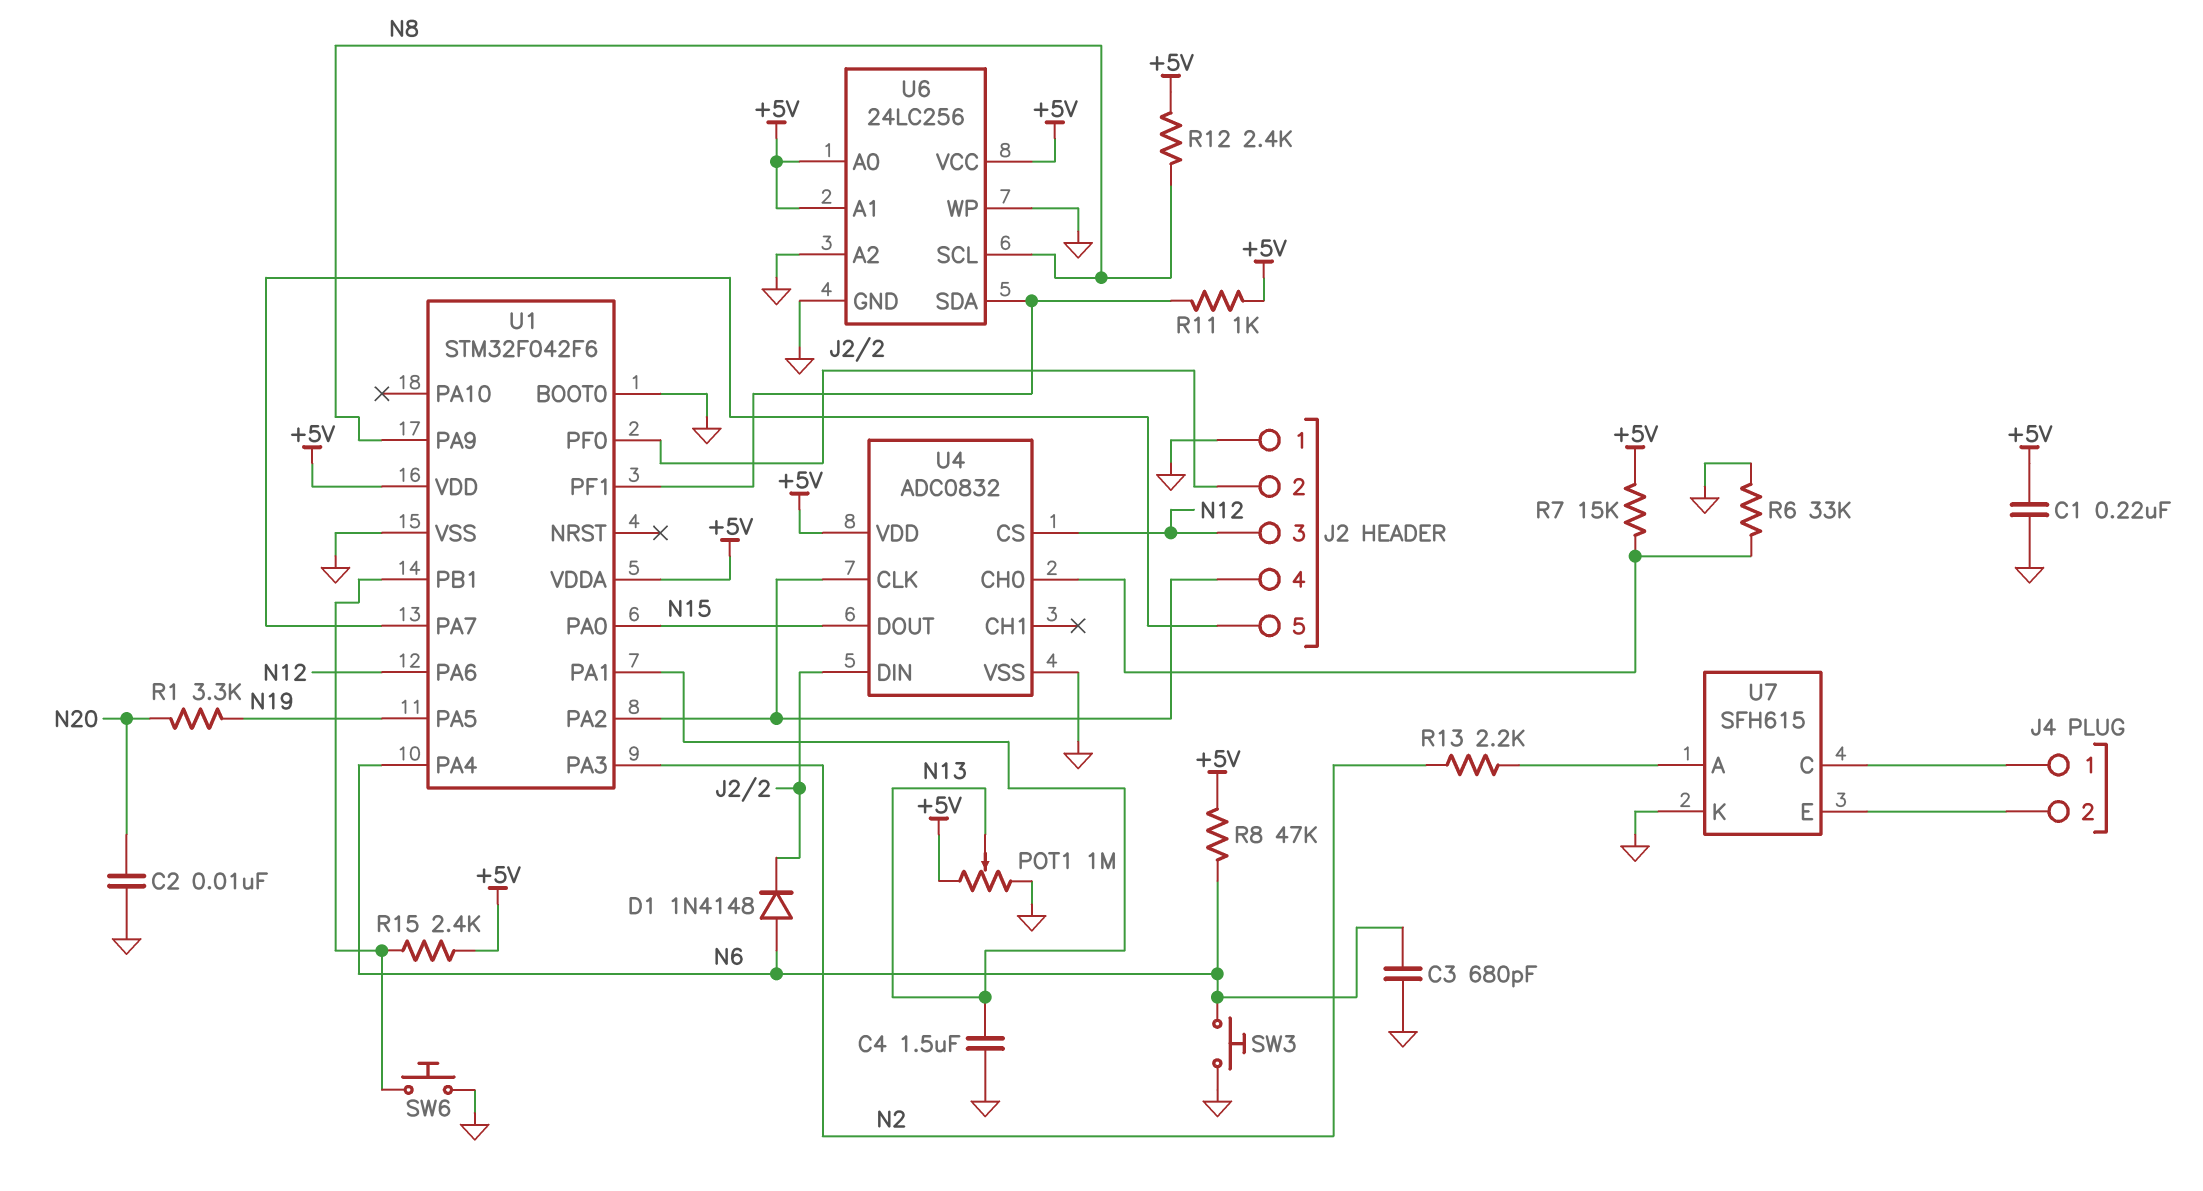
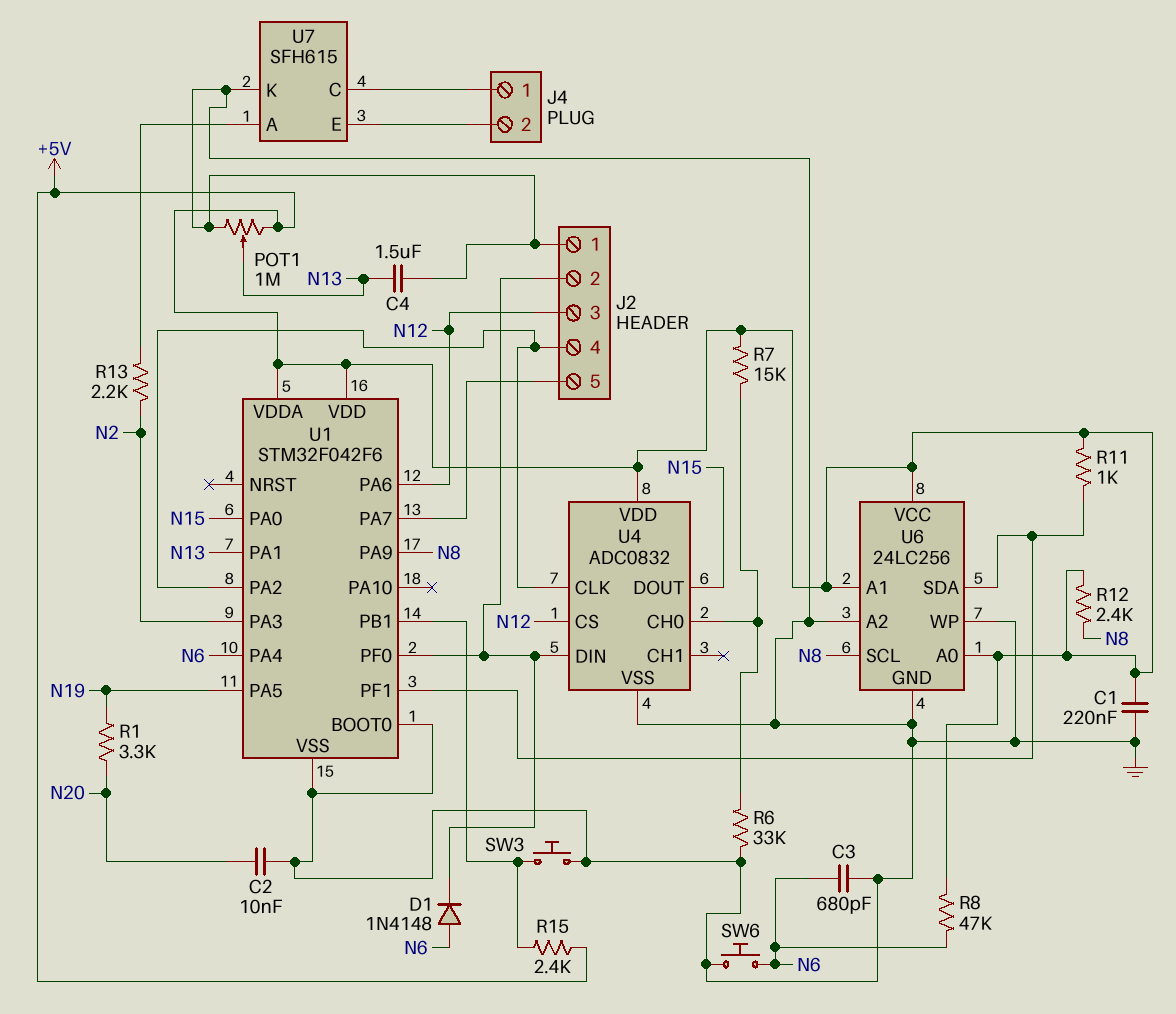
SW3: button (GND, N6) -> button (GND, U1/PB1)
SW6: button (GND, U1/PB1) -> button (GND, N6)

